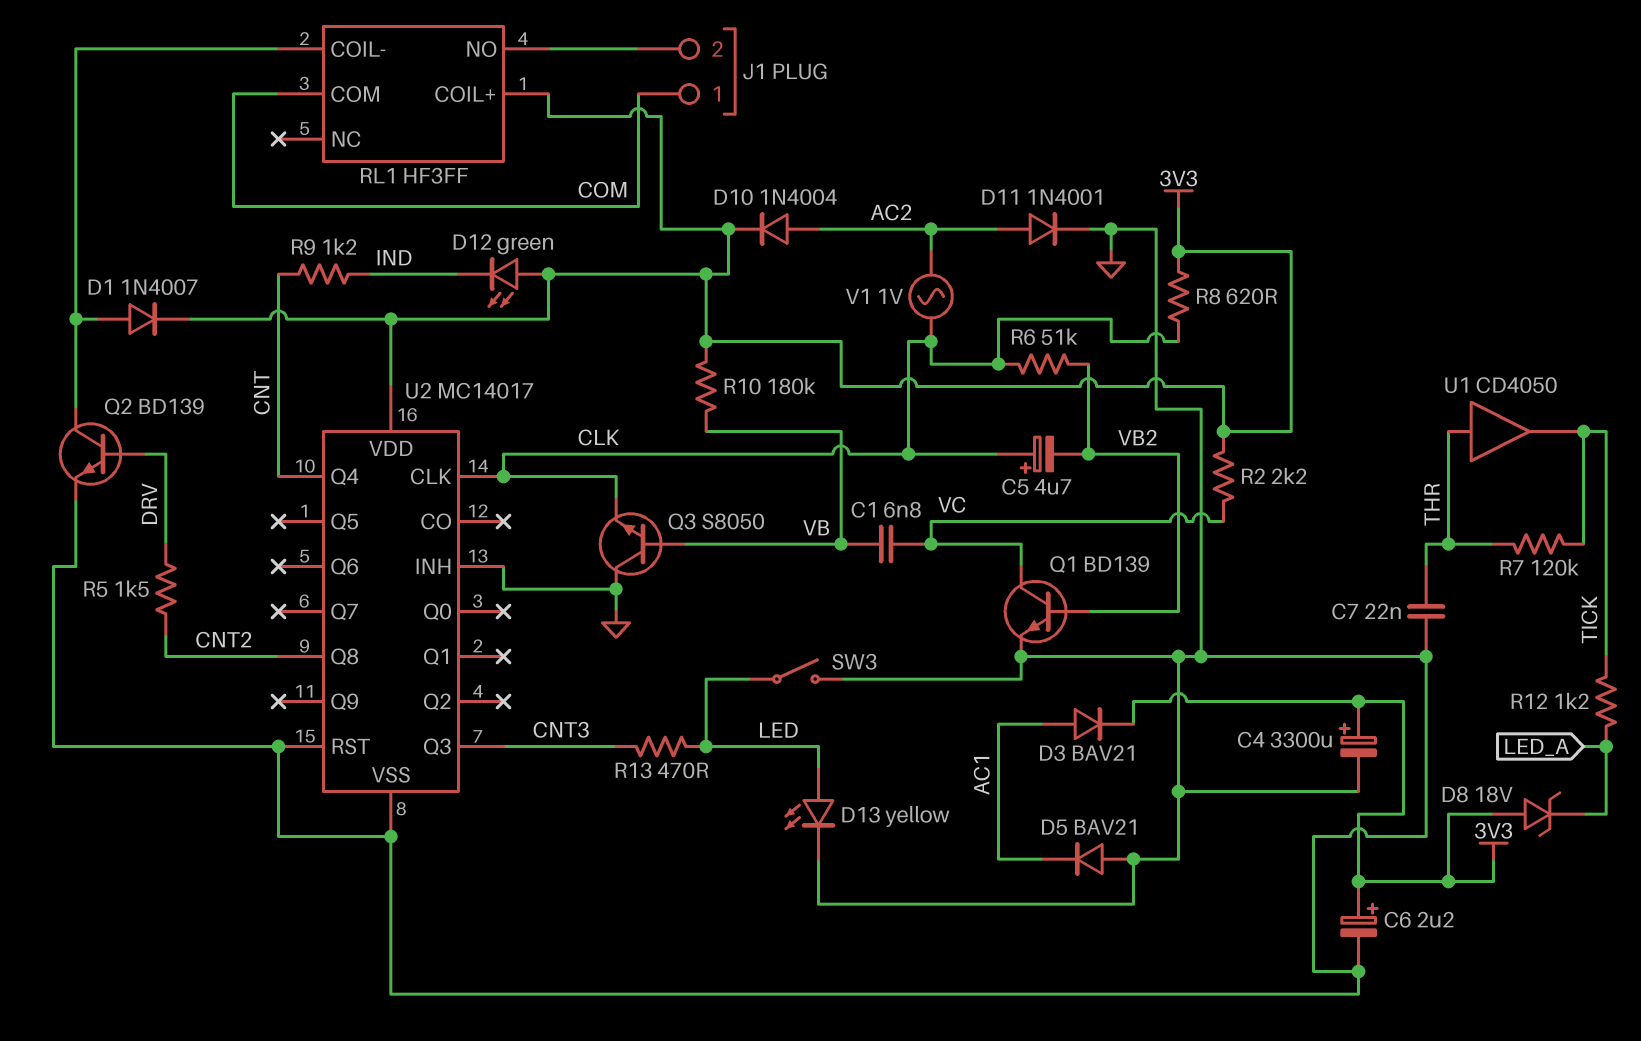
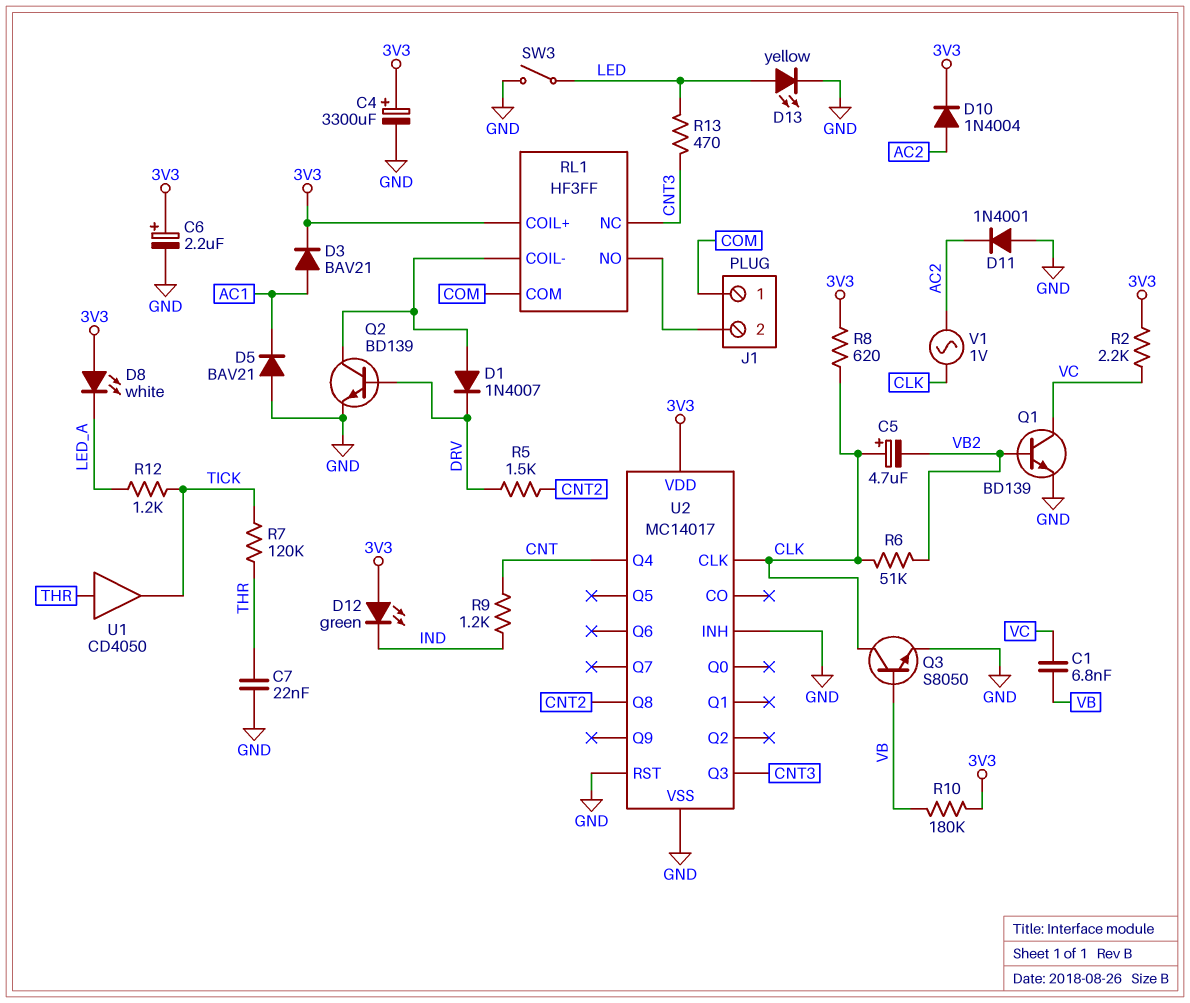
D1: diode 1N4007 (A RL1/COIL-, K 3V3) -> diode 1N4007 (A RL1/COIL-, K DRV)
D8: zener 18V (A 3V3, K LED_A) -> LED white (A 3V3, K LED_A)
D11: diode 1N4001 (A AC2, K GND) -> diode 1N4001 (A GND, K AC2)
Q3: NPN S8050 (B VB, C GND, E CLK) -> NPN S8050 (B VB, C CLK, E GND)
RL1 pin NC: none -> CNT3

